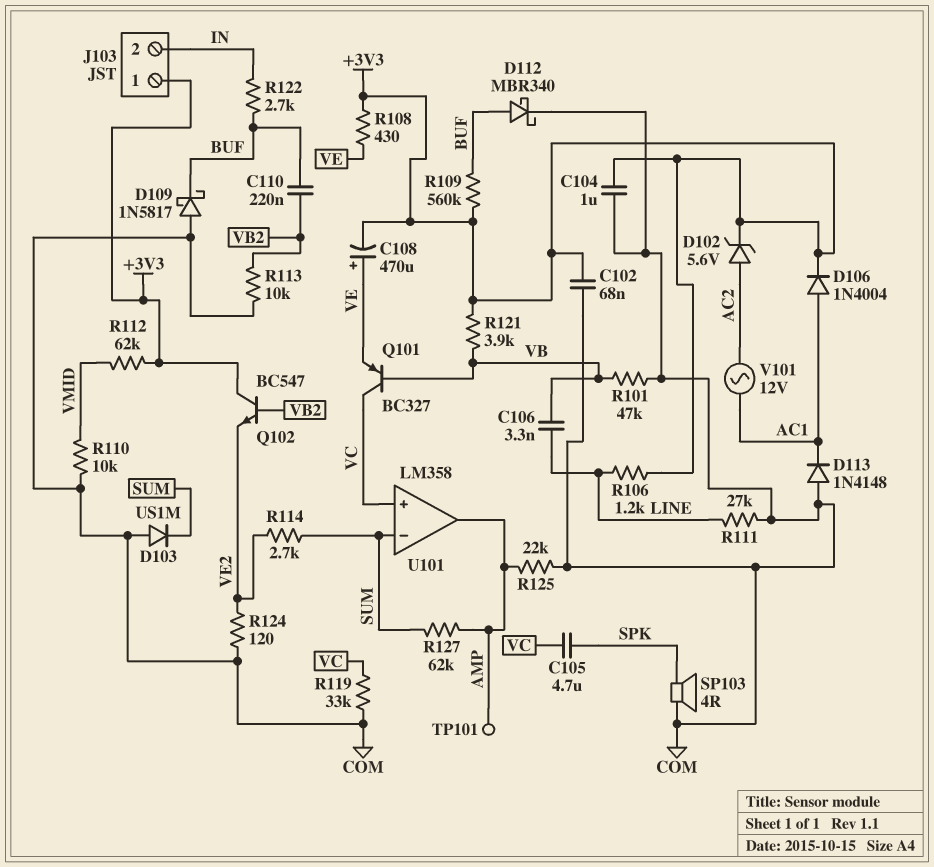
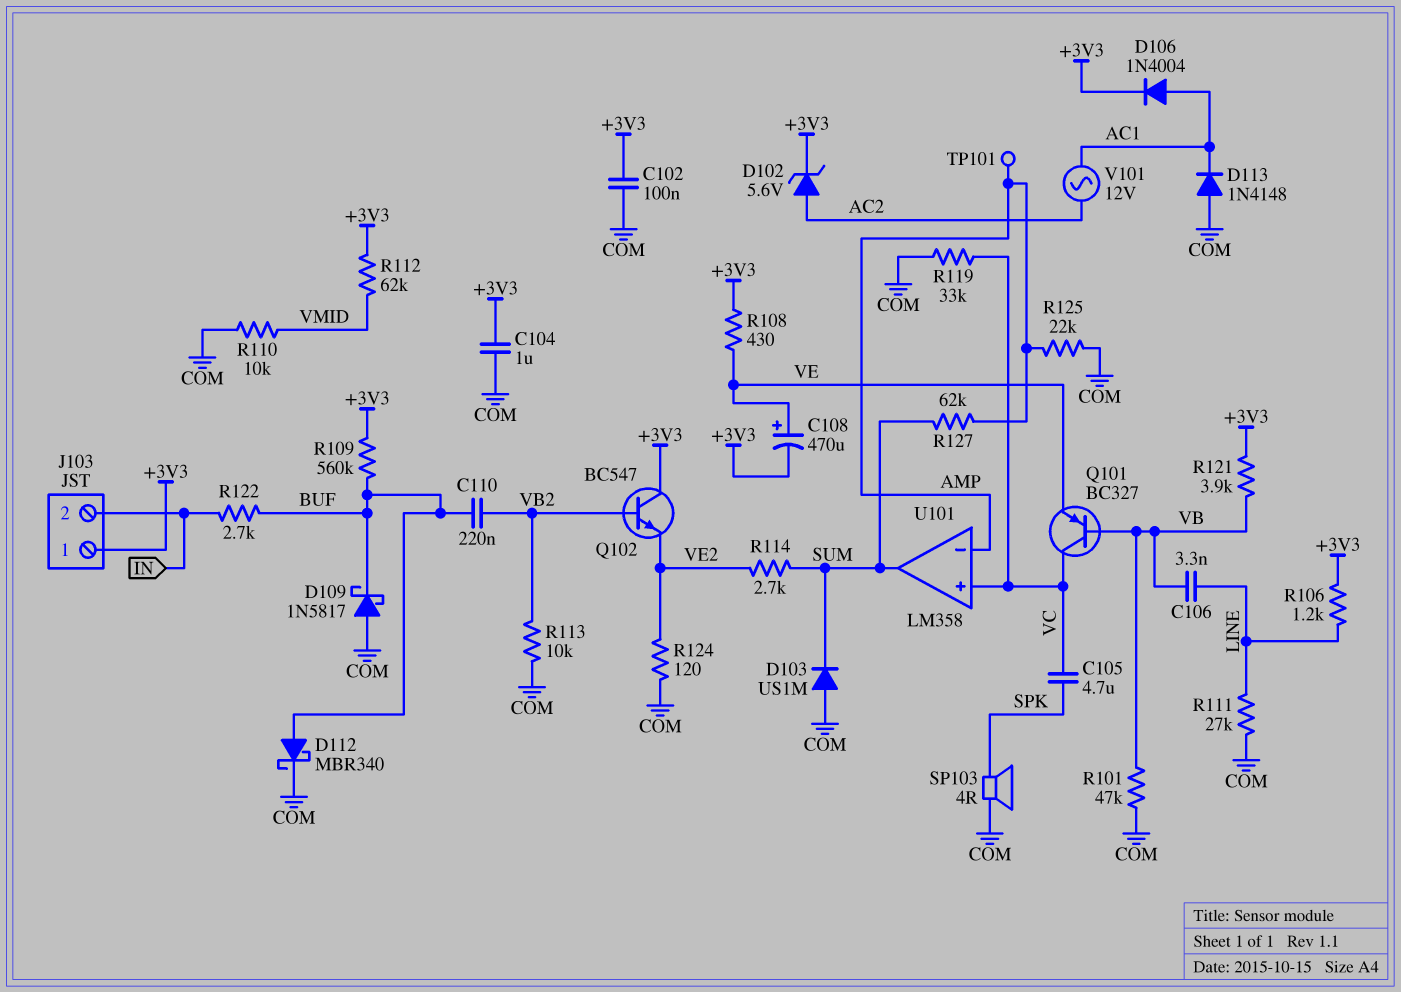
C102: 68nF (+3V3, COM) -> 100nF (+3V3, COM)
U101 pin in-: SUM -> AMP
U101 pin out: AMP -> SUM

